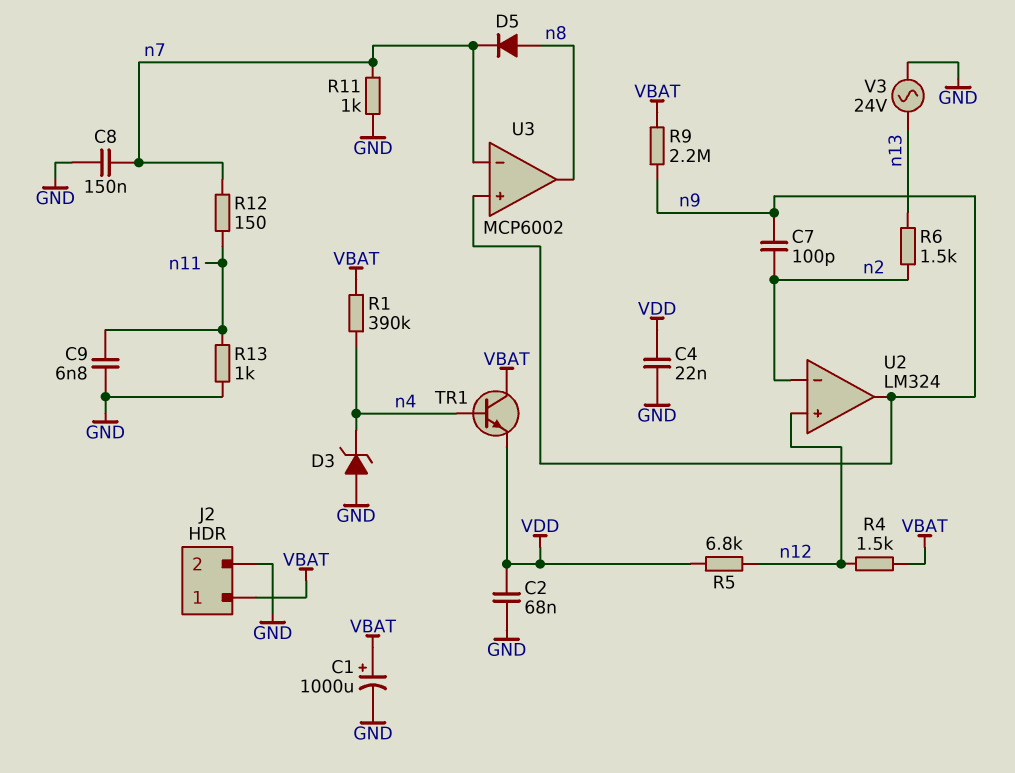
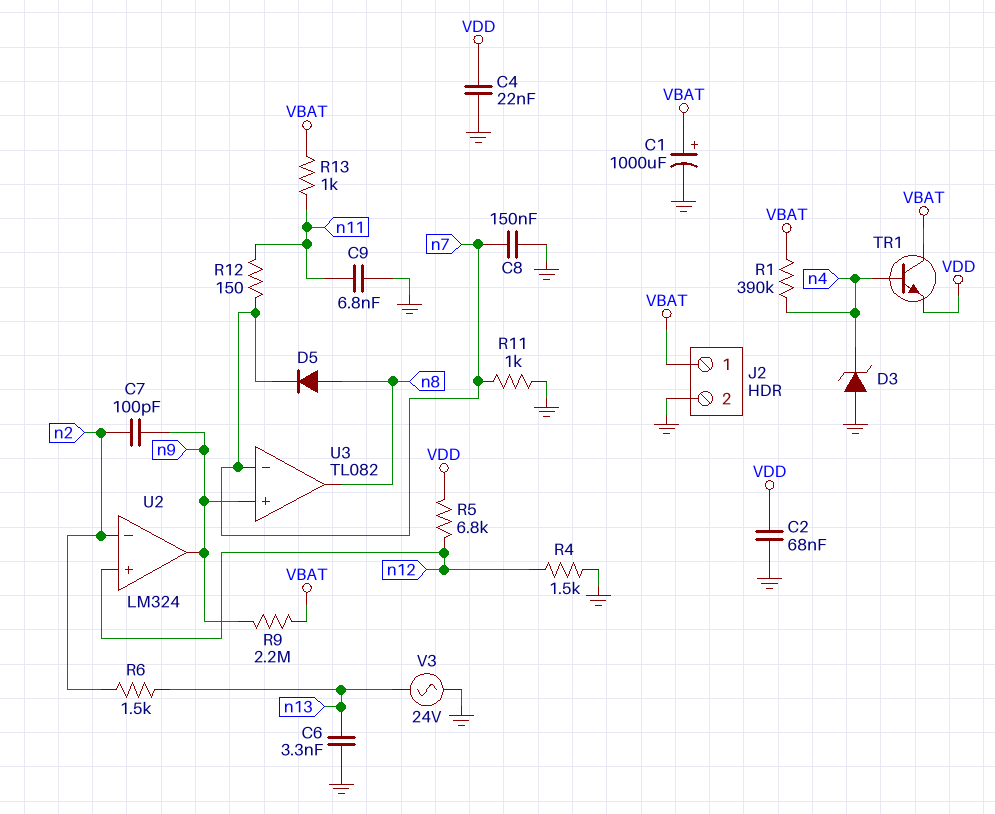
C6: none -> 3.3nF (GND, n13)
R4: 1.5k (VBAT, n12) -> 1.5k (GND, n12)
R13: 1k (GND, n11) -> 1k (VBAT, n11)
U3: MCP6002 -> TL082

